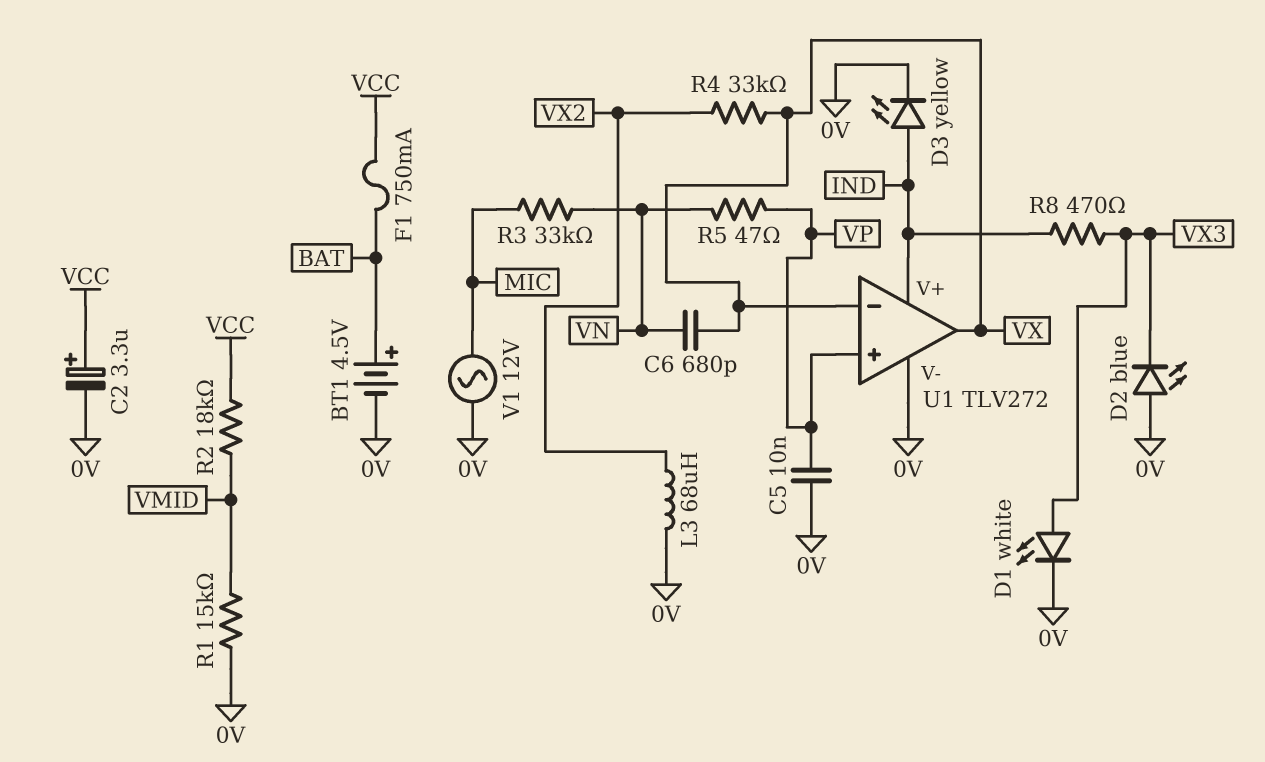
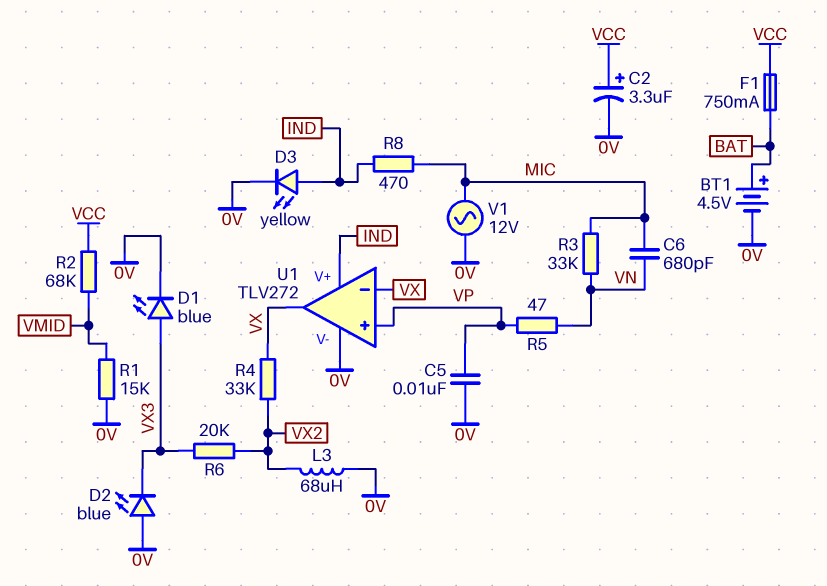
C6: 680pF (VN, VX) -> 680pF (MIC, VN)
D1: LED white (A VX3, K 0V) -> LED blue (A VX3, K 0V)
R2: 18k (VCC, VMID) -> 68k (VCC, VMID)
R6: none -> 20k (VX2, VX3)
R8: 470 (IND, VX3) -> 470 (IND, MIC)

